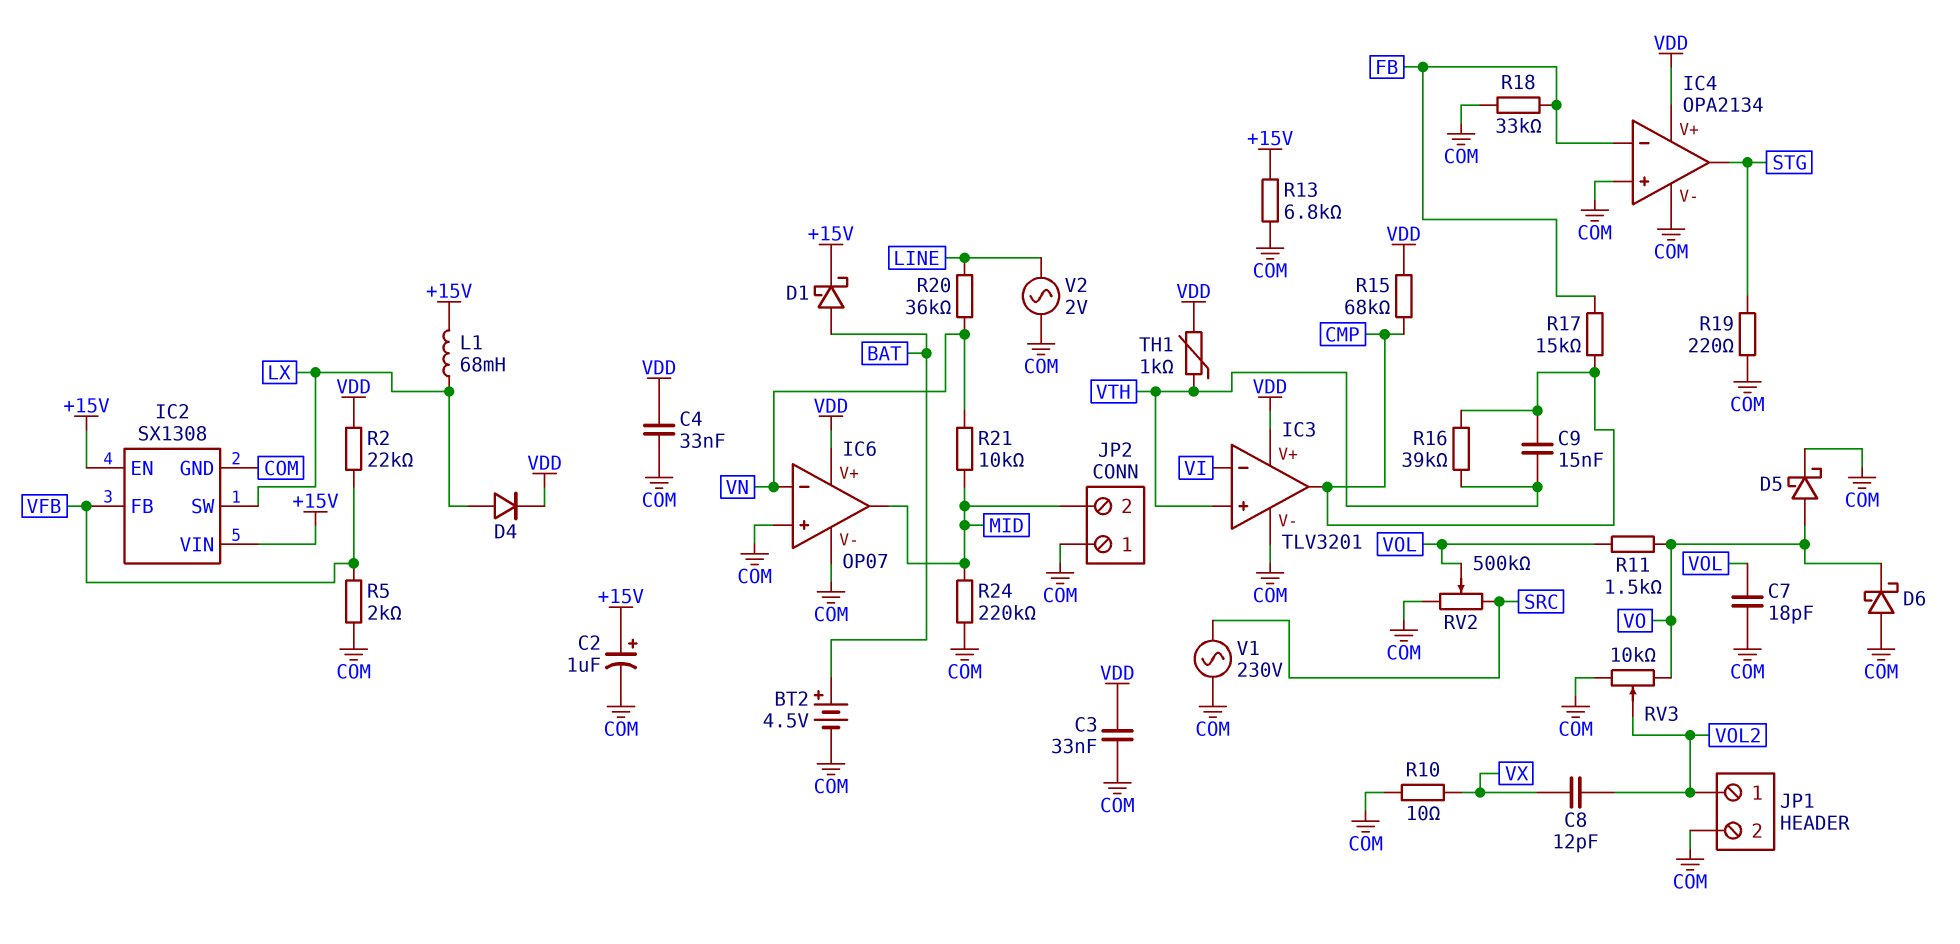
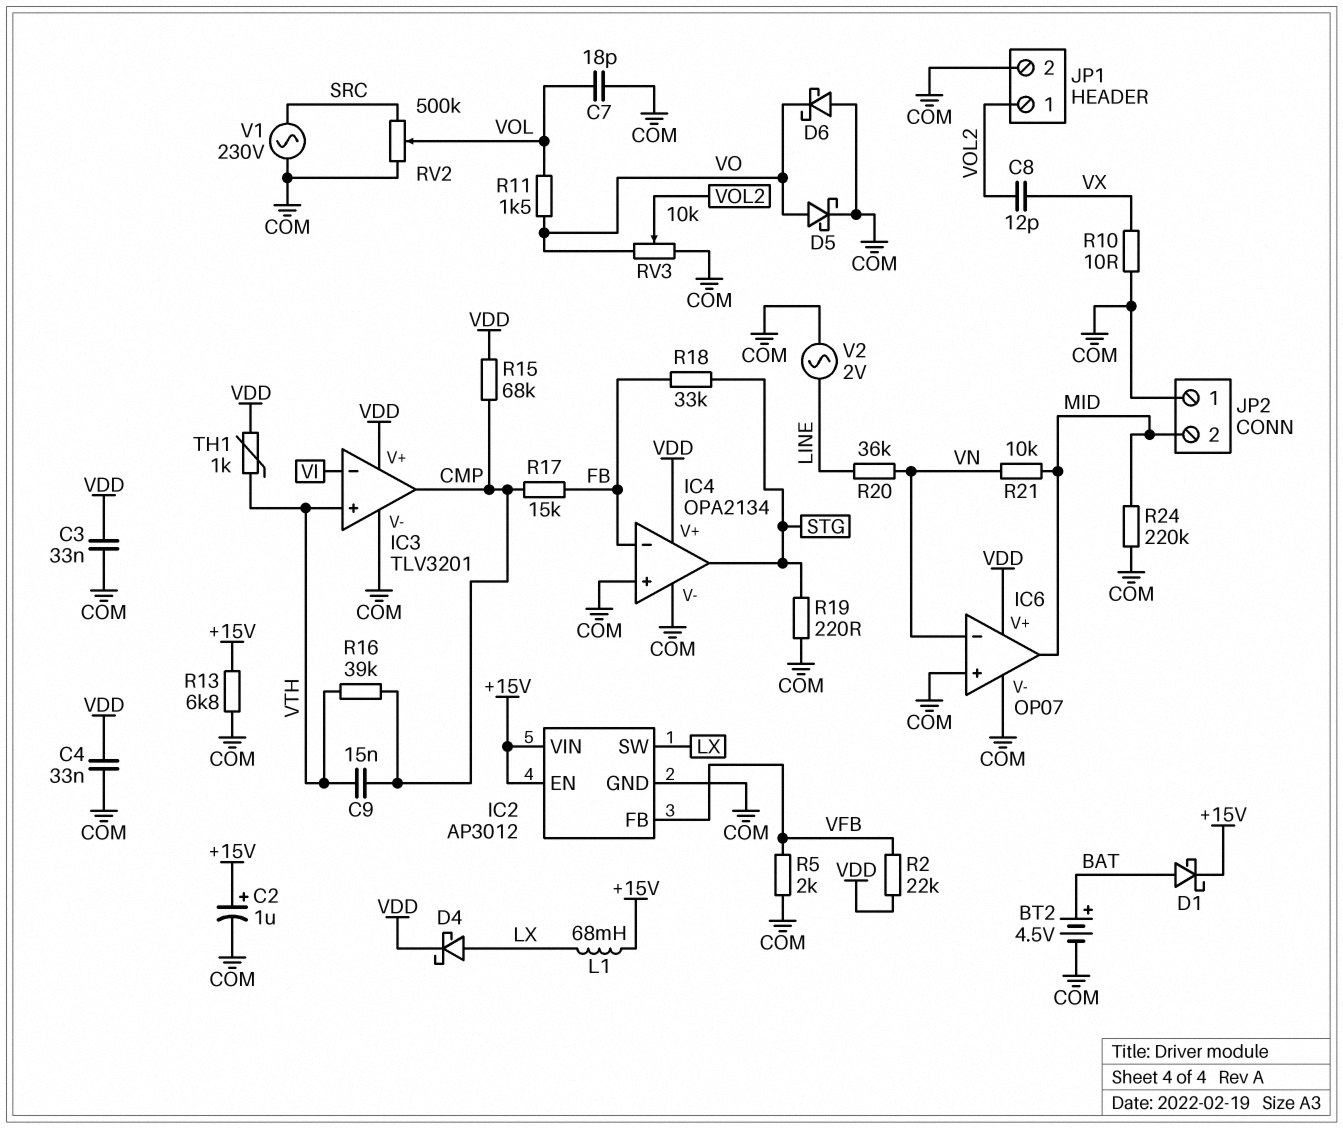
D4: diode (A LX, K VDD) -> schottky (A LX, K VDD)
IC2: SX1308 -> AP3012
R18: 33k (COM, FB) -> 33k (FB, STG)

